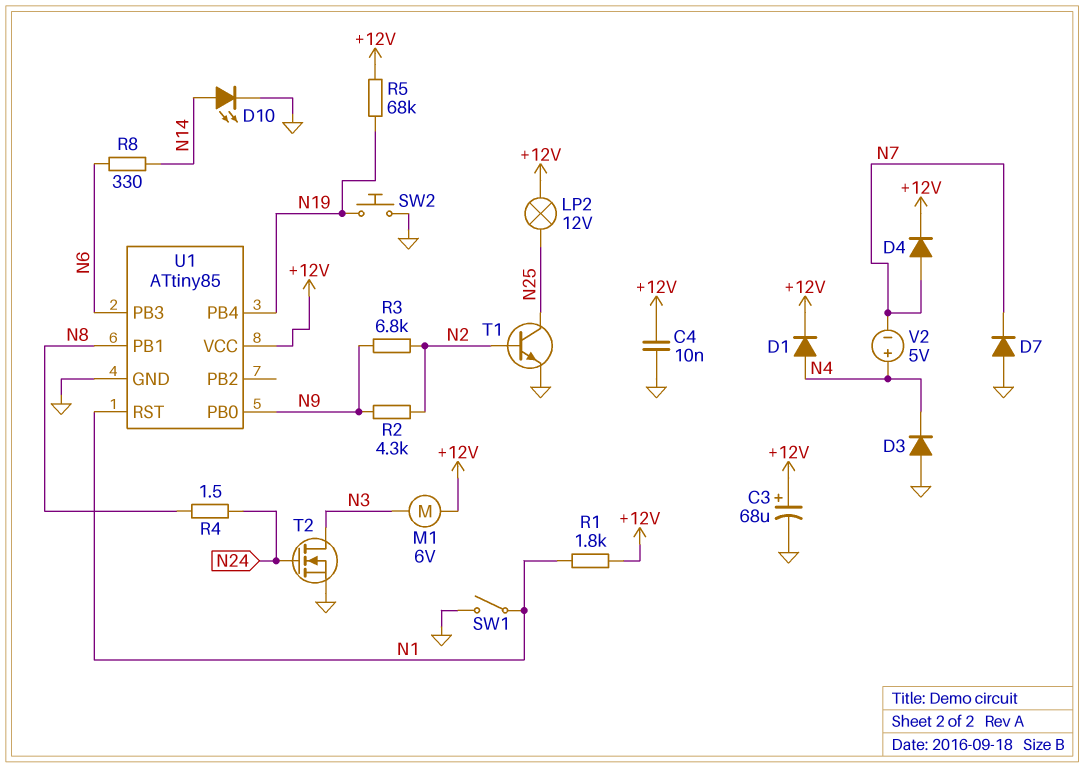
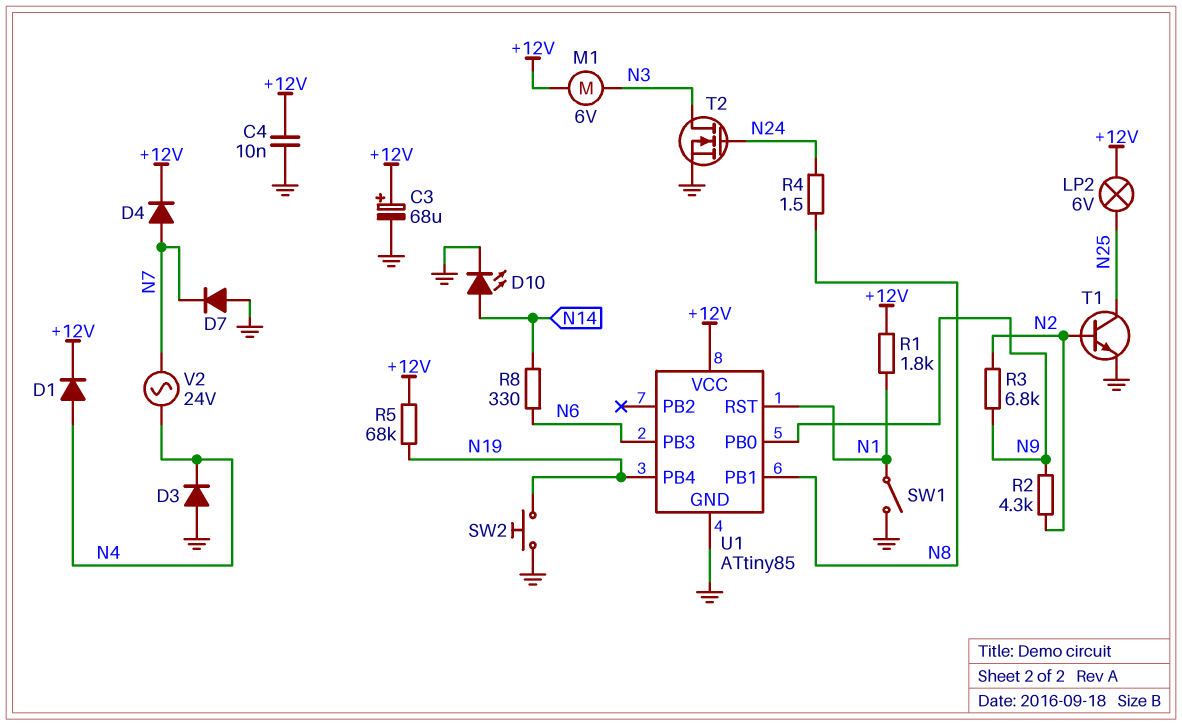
LP2: lamp 12V (+12V, N25) -> lamp 6V (+12V, N25)
V2: 5V (plus N4, minus N7) -> AC 24V (N4, N7)

